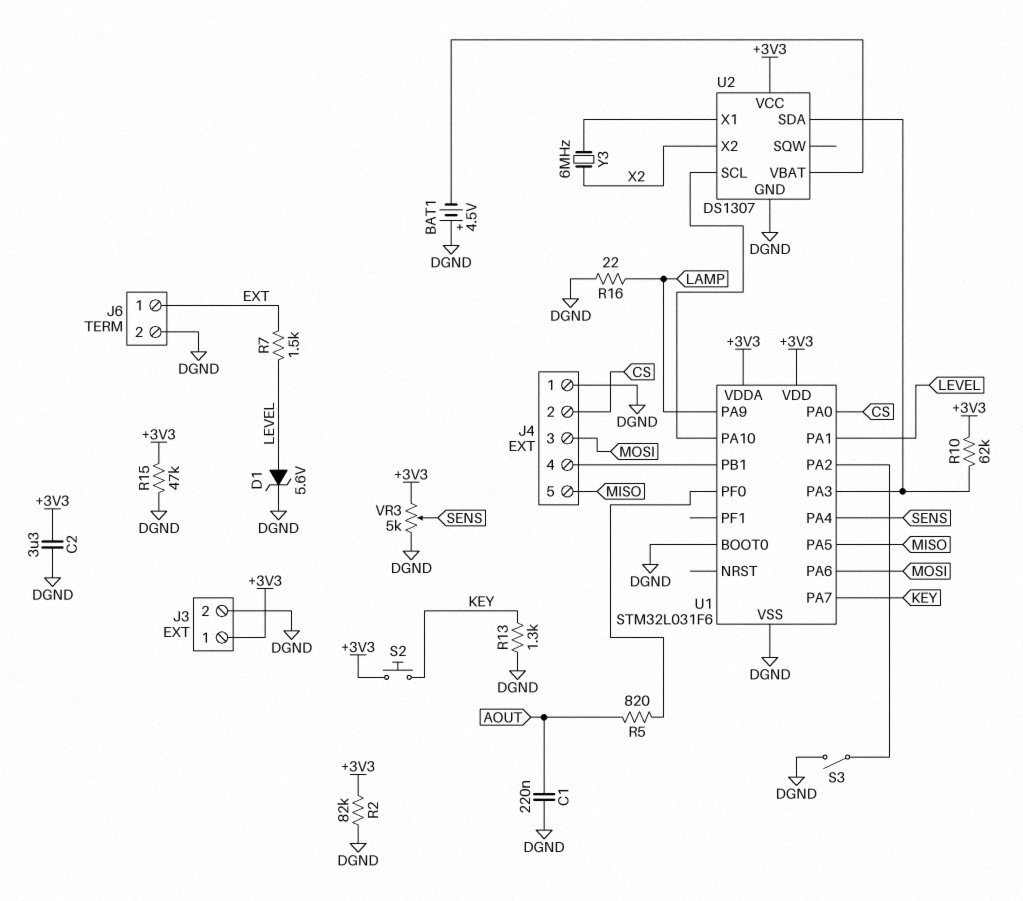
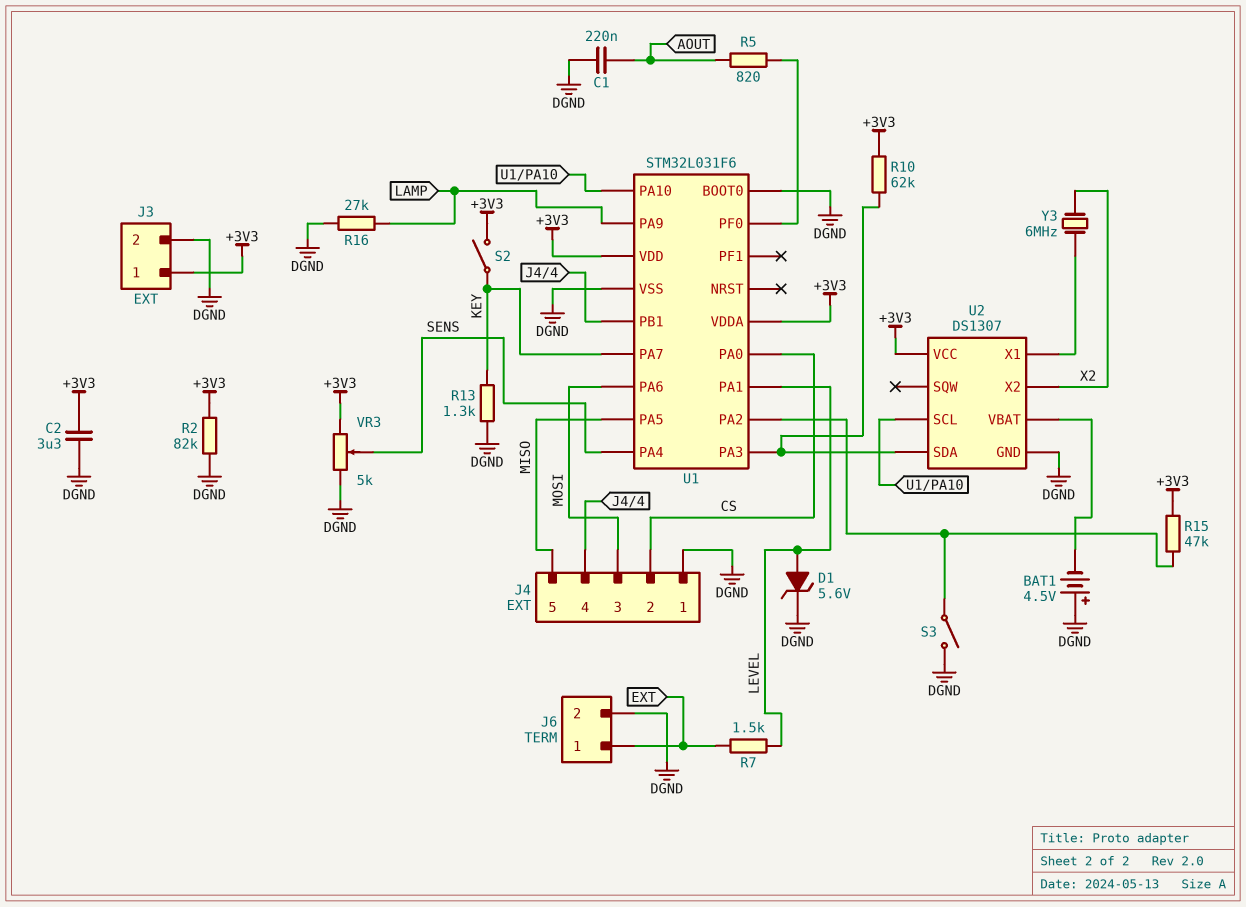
R15: 47k (+3V3, DGND) -> 47k (+3V3, U1/PA2)
R16: 22 (DGND, LAMP) -> 27k (DGND, LAMP)
S2: button (+3V3, KEY) -> switch (+3V3, KEY)

